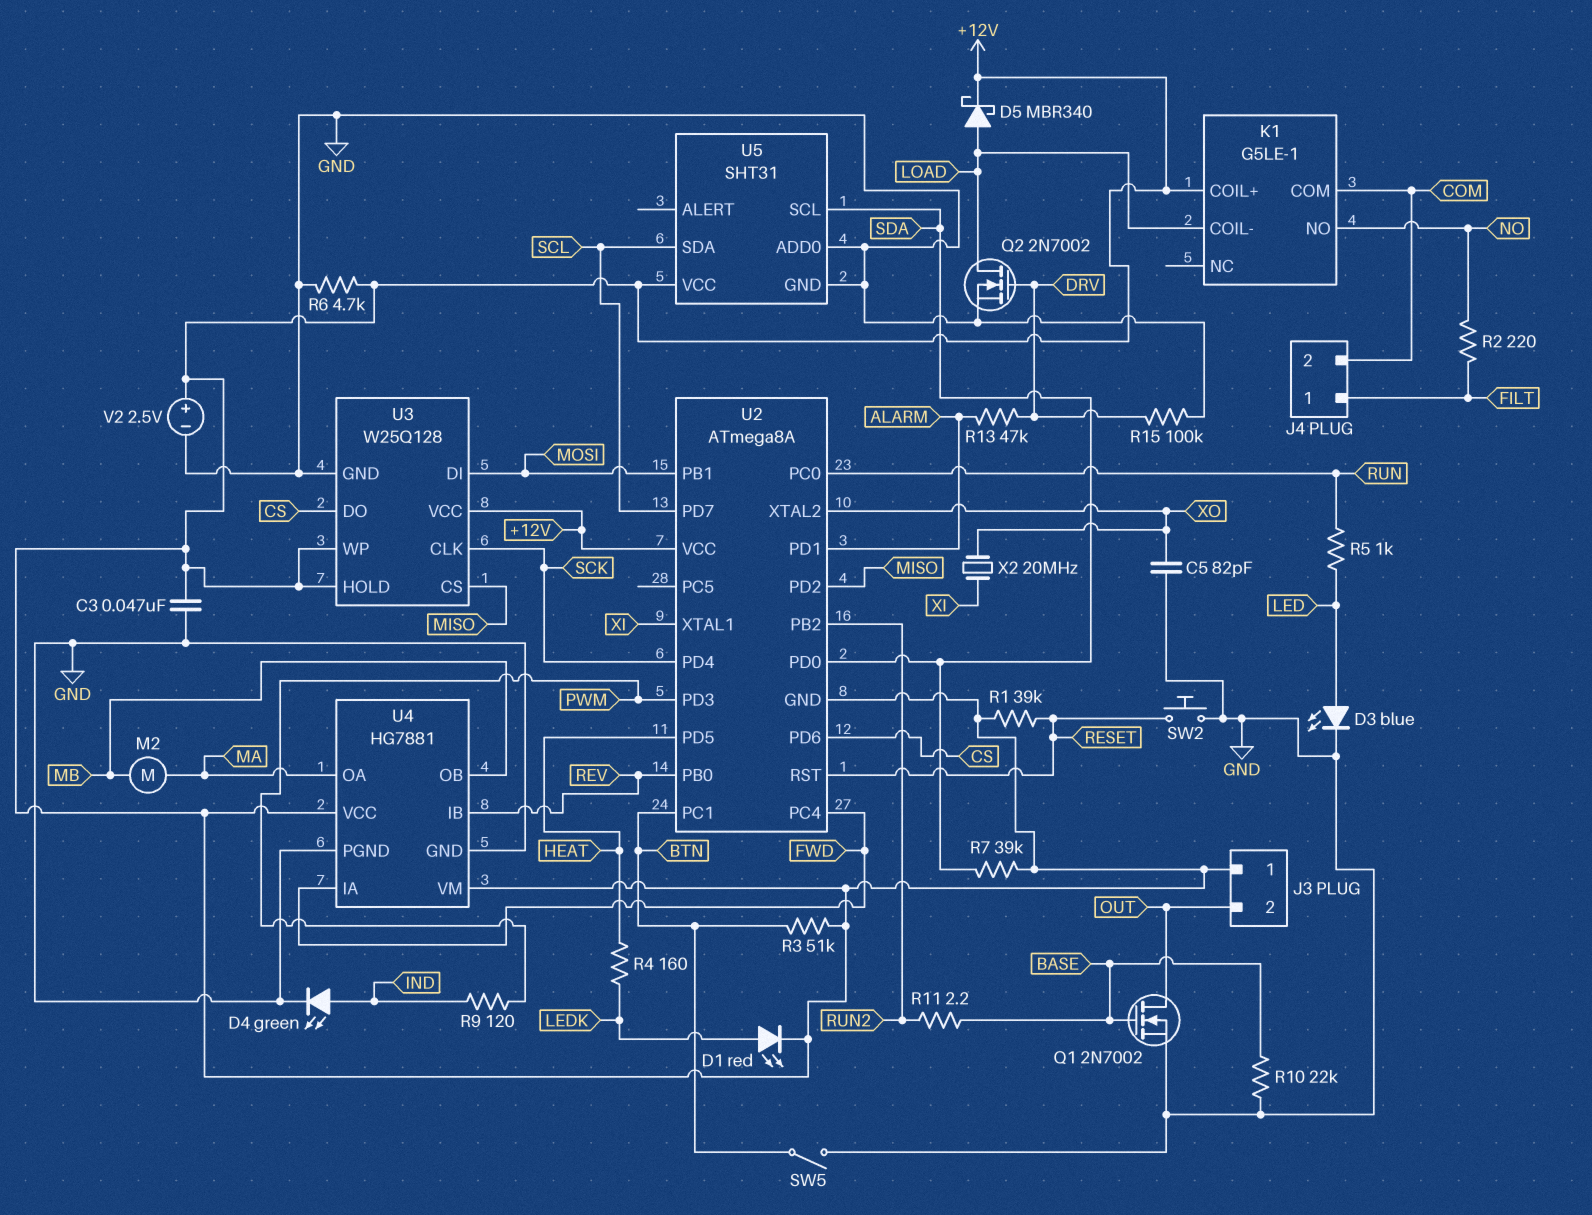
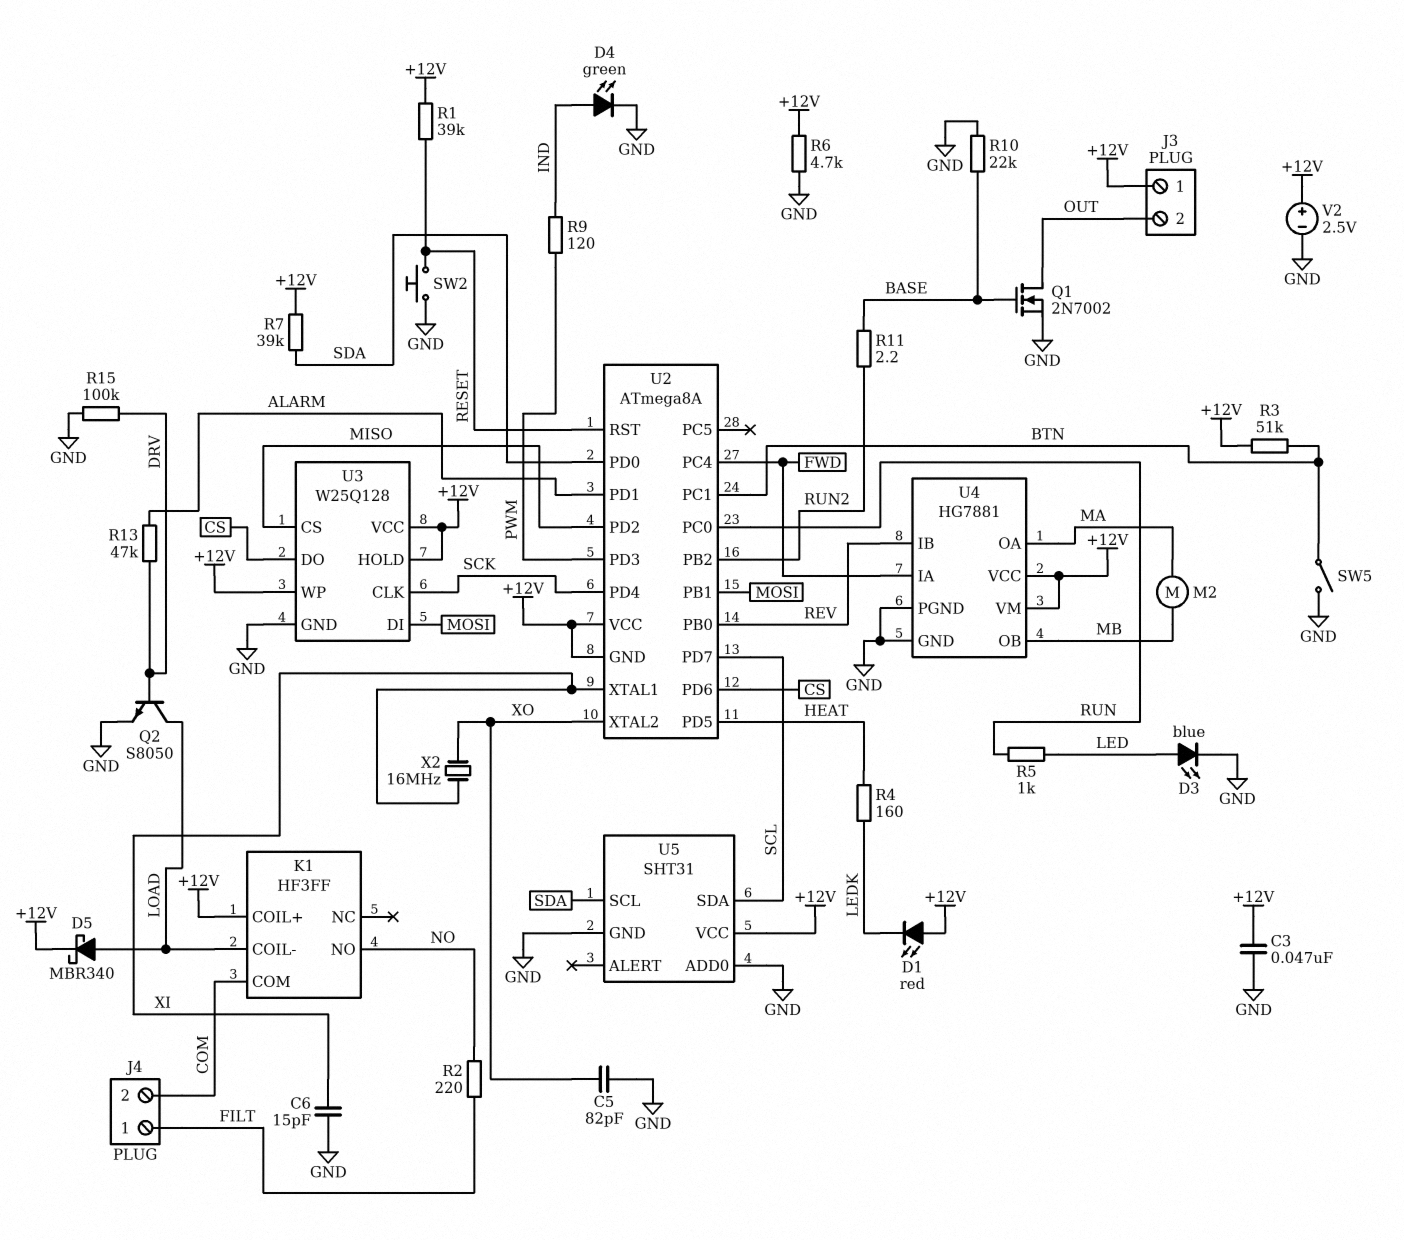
C6: none -> 15pF (GND, XI)
D1: LED red (A LEDK, K +12V) -> LED red (A +12V, K LEDK)
K1: G5LE-1 -> HF3FF
Q2: NMOS 2N7002 (G DRV, D LOAD, S GND) -> NPN S8050 (B DRV, C LOAD, E GND)
X2: 20MHz (XI, XO) -> 16MHz (XI, XO)

